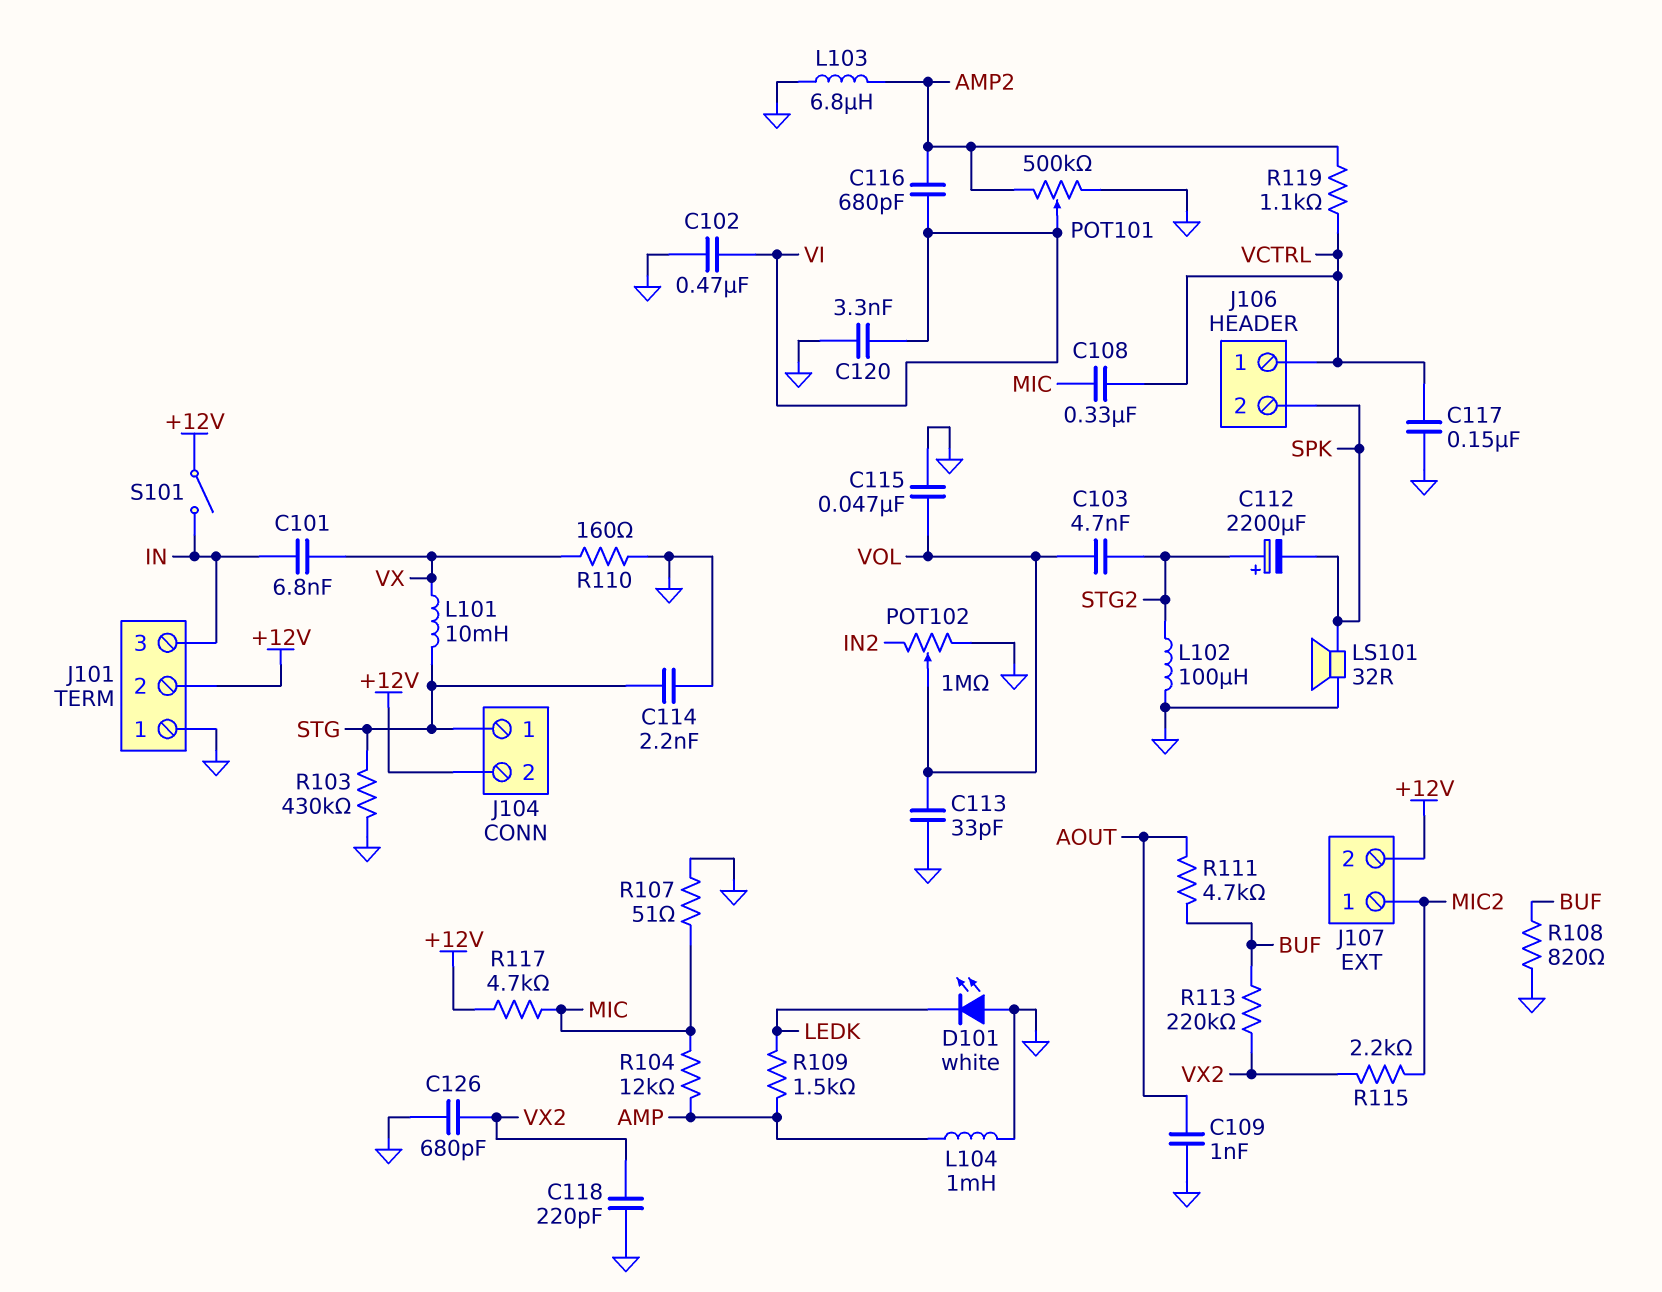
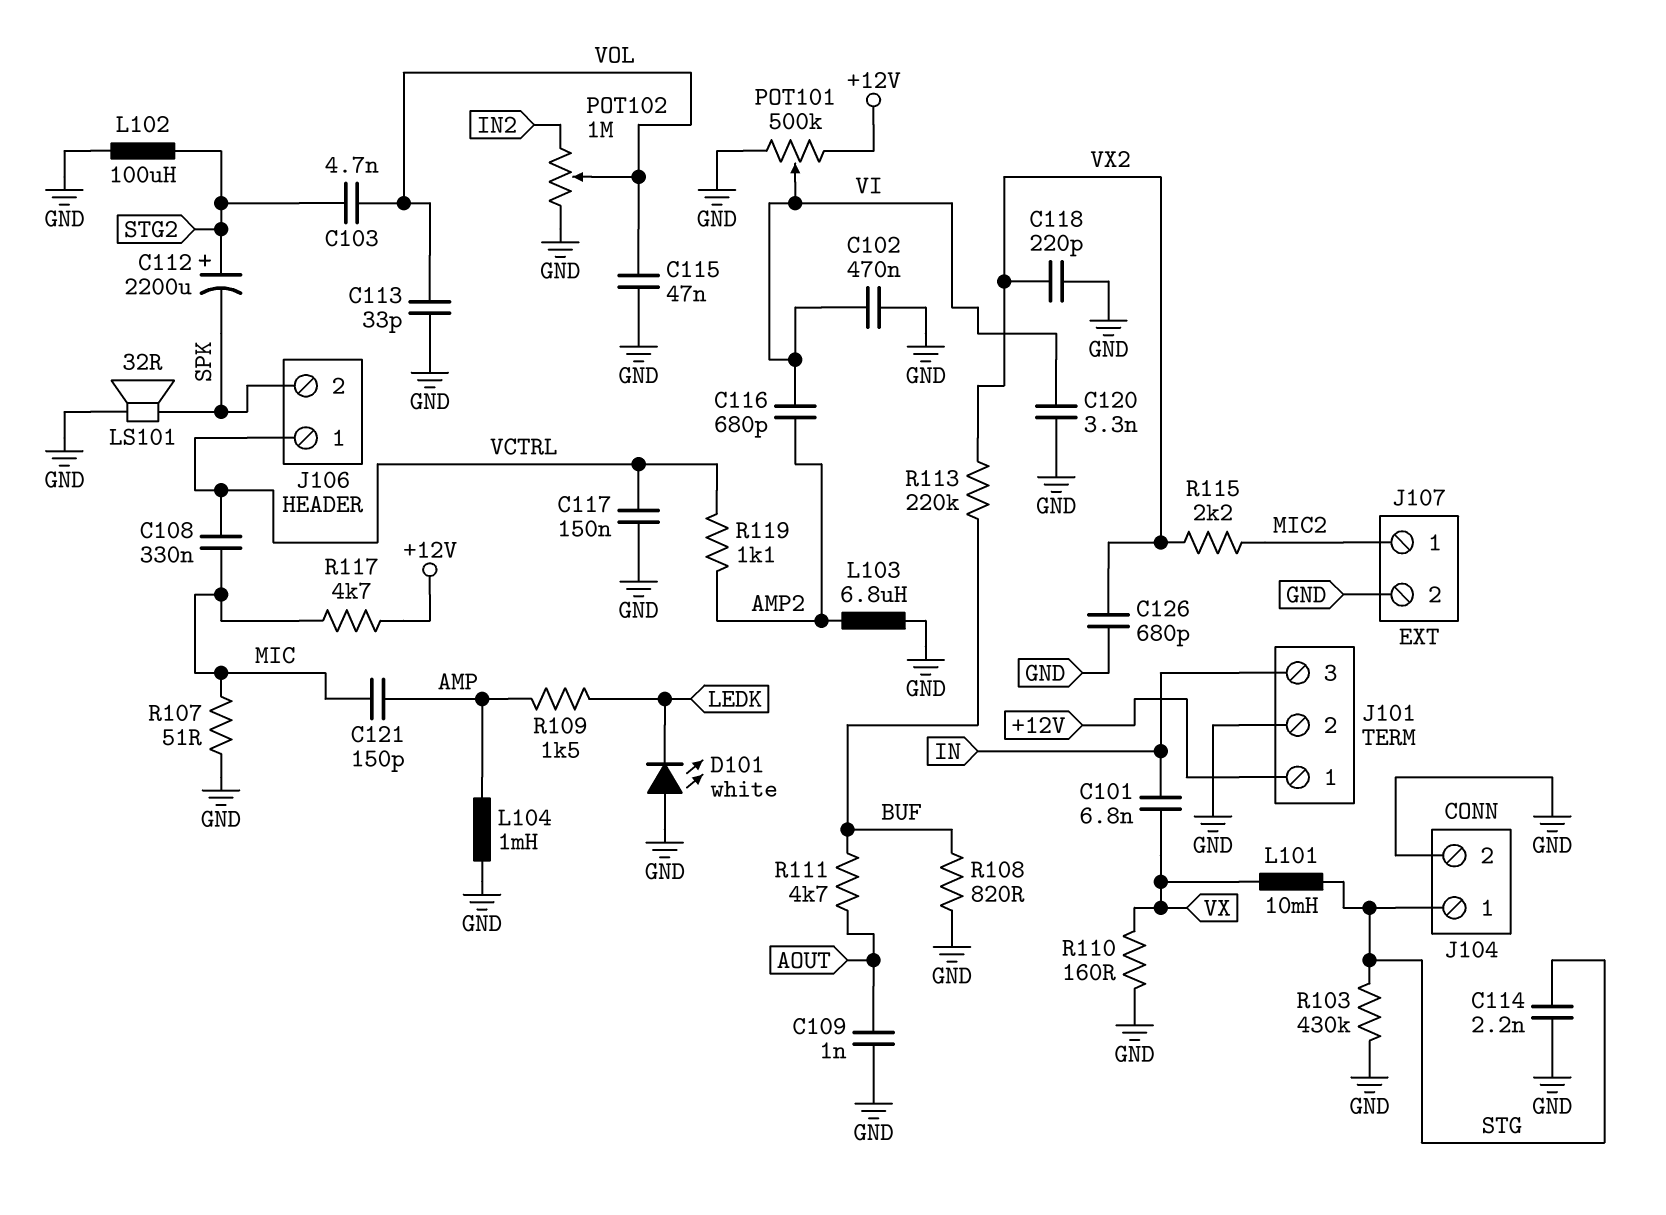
C121: none -> 150pF (AMP, MIC)
J101 pin 1: GND -> +12V
J101 pin 2: +12V -> GND
J104 pin 2: +12V -> GND
J107 pin 2: +12V -> GND
POT101: 500k (AMP2, GND, wiper VI) -> 500k (+12V, GND, wiper VI)
R104: 12k (AMP, MIC) -> none
S101: switch (+12V, IN) -> none

